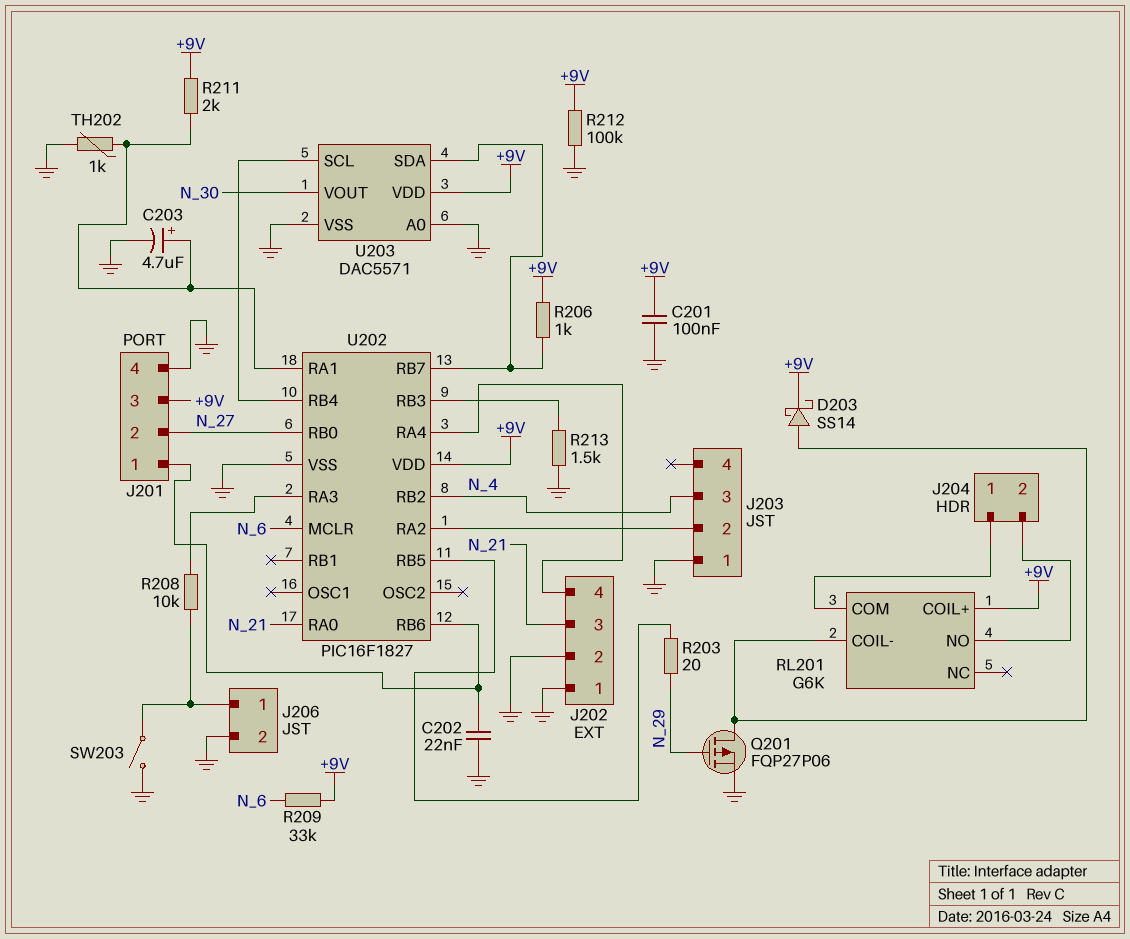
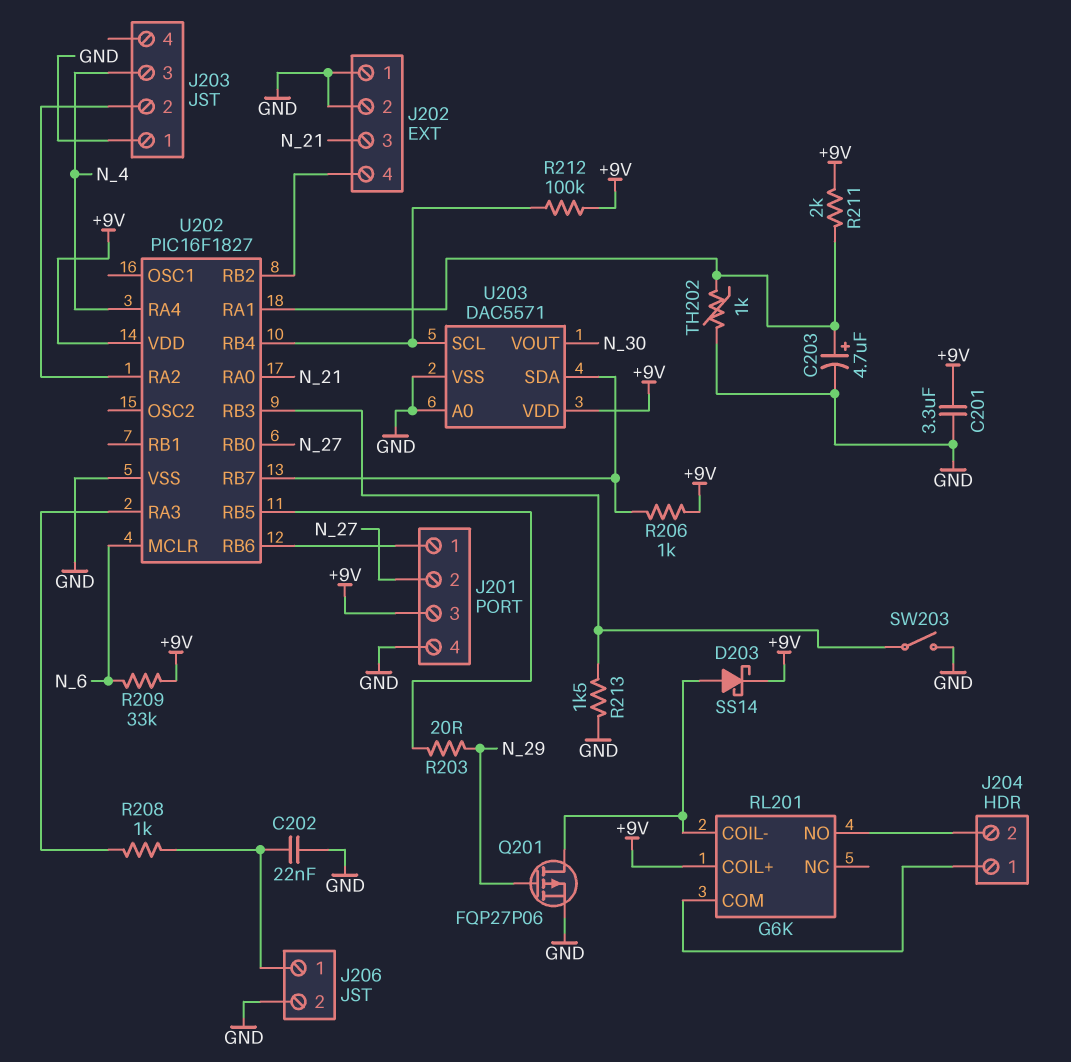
C201: 100nF (+9V, GND) -> 3.3uF (+9V, GND)
C202: 22nF (GND, J201/1) -> 22nF (GND, J206/1)
R208: 10k (J206/1, U202/RA3) -> 1k (J206/1, U202/RA3)
R212: 100k (+9V, GND) -> 100k (+9V, U202/RB4)
SW203: switch (GND, J206/1) -> switch (GND, U202/RB3)
U202 pin RA4: J202/4 -> N_4
U202 pin RB2: N_4 -> J202/4

